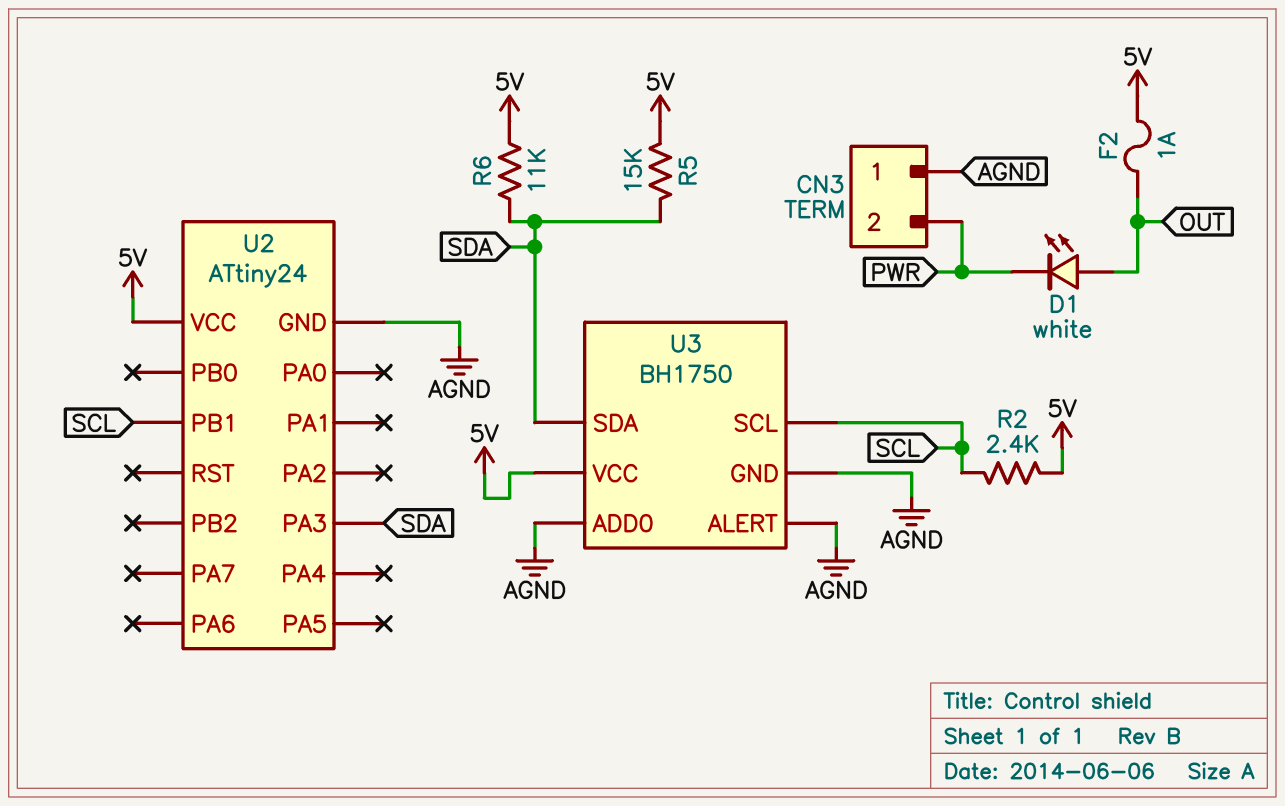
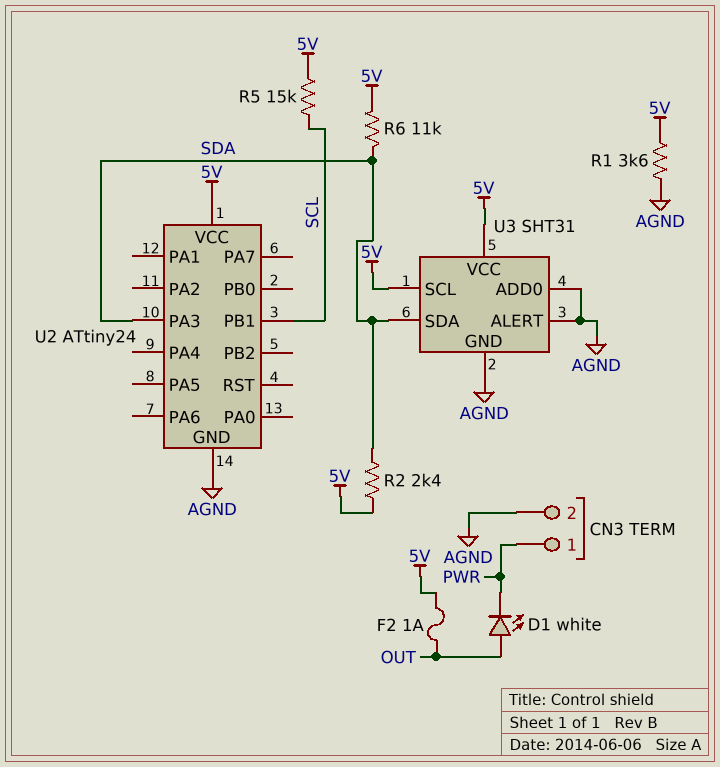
CN3 pin 1: AGND -> PWR
CN3 pin 2: PWR -> AGND
R1: none -> 3.6k (5V, AGND)
R2: 2.4k (5V, SCL) -> 2.4k (5V, SDA)
R5: 15k (5V, SDA) -> 15k (5V, SCL)
U3: BH1750 -> SHT31
U3 pin SCL: SCL -> 5V

